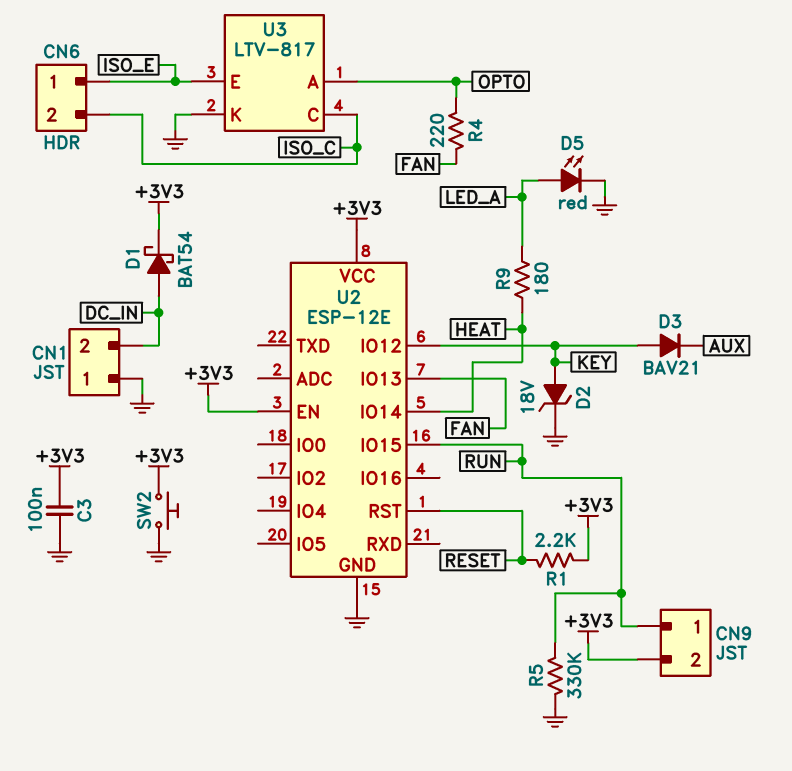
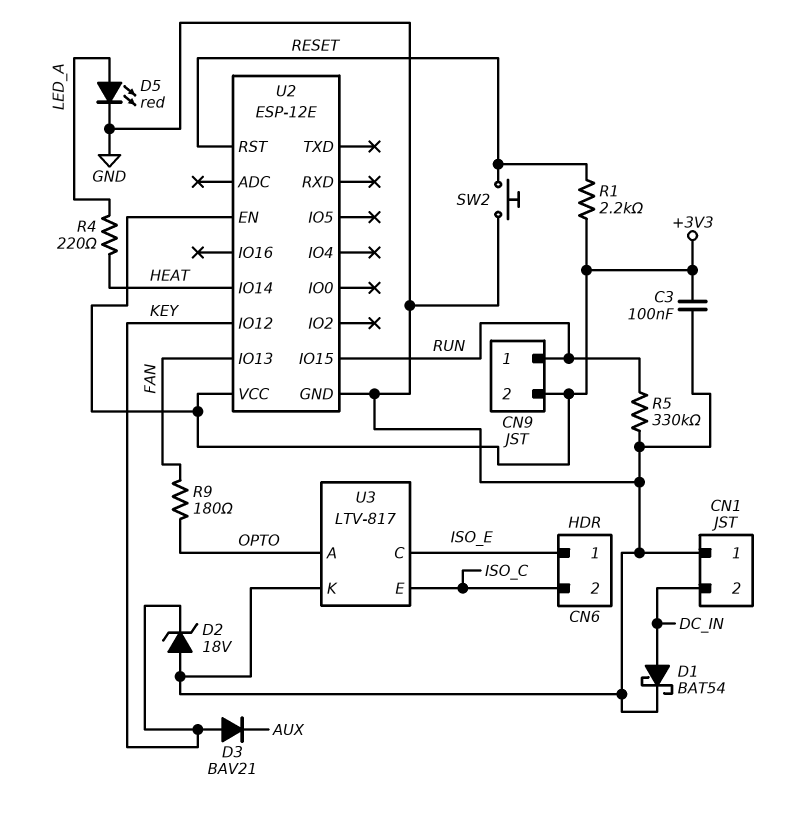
D1: schottky BAT54 (A DC_IN, K +3V3) -> schottky BAT54 (A DC_IN, K GND)
D2: zener 18V (A KEY, K GND) -> zener 18V (A GND, K KEY)
R4: 220 (FAN, OPTO) -> 220 (HEAT, LED_A)
R9: 180 (HEAT, LED_A) -> 180 (FAN, OPTO)
SW2: button (+3V3, GND) -> button (GND, RESET)
U3 pin C: ISO_C -> ISO_E
U3 pin E: ISO_E -> ISO_C

